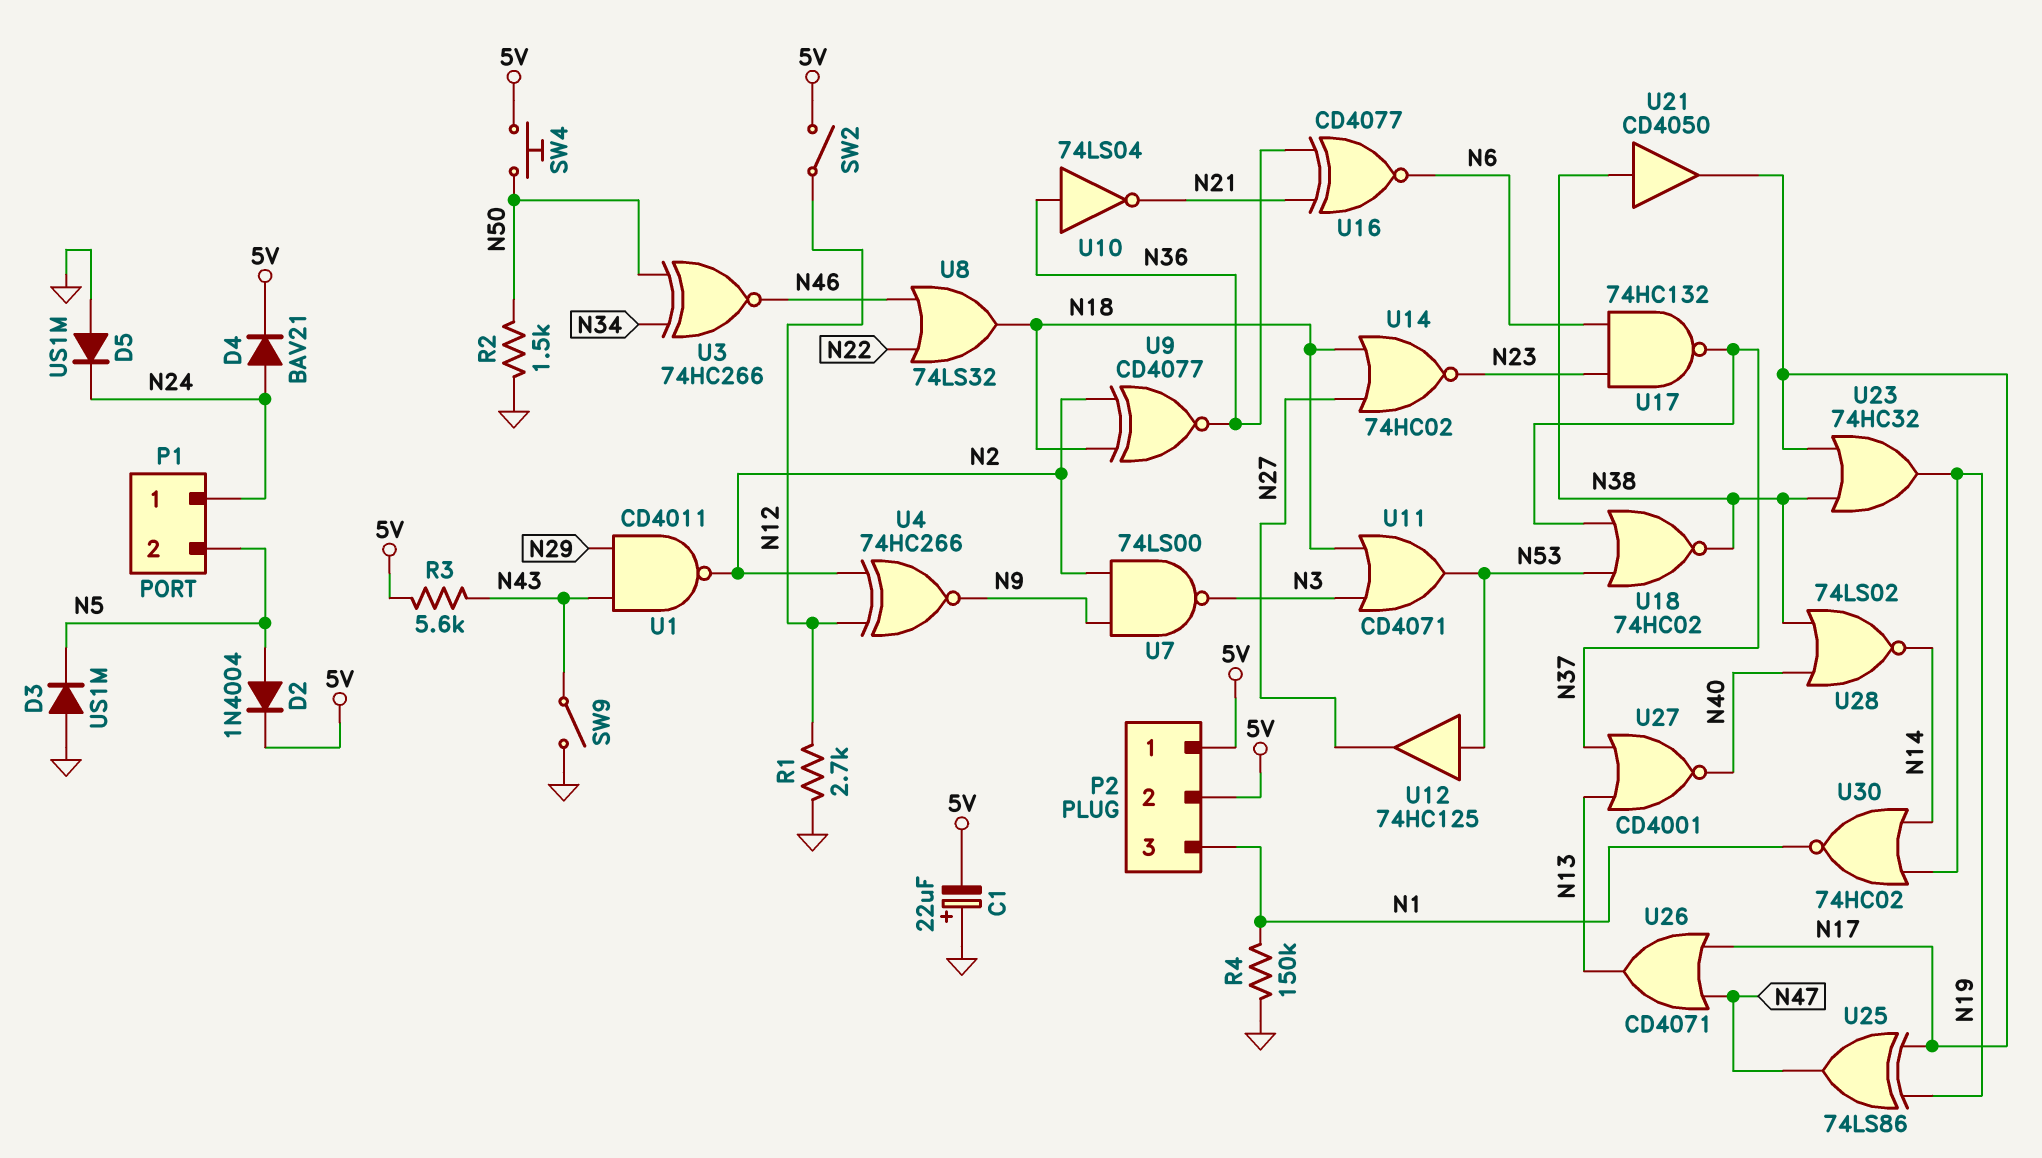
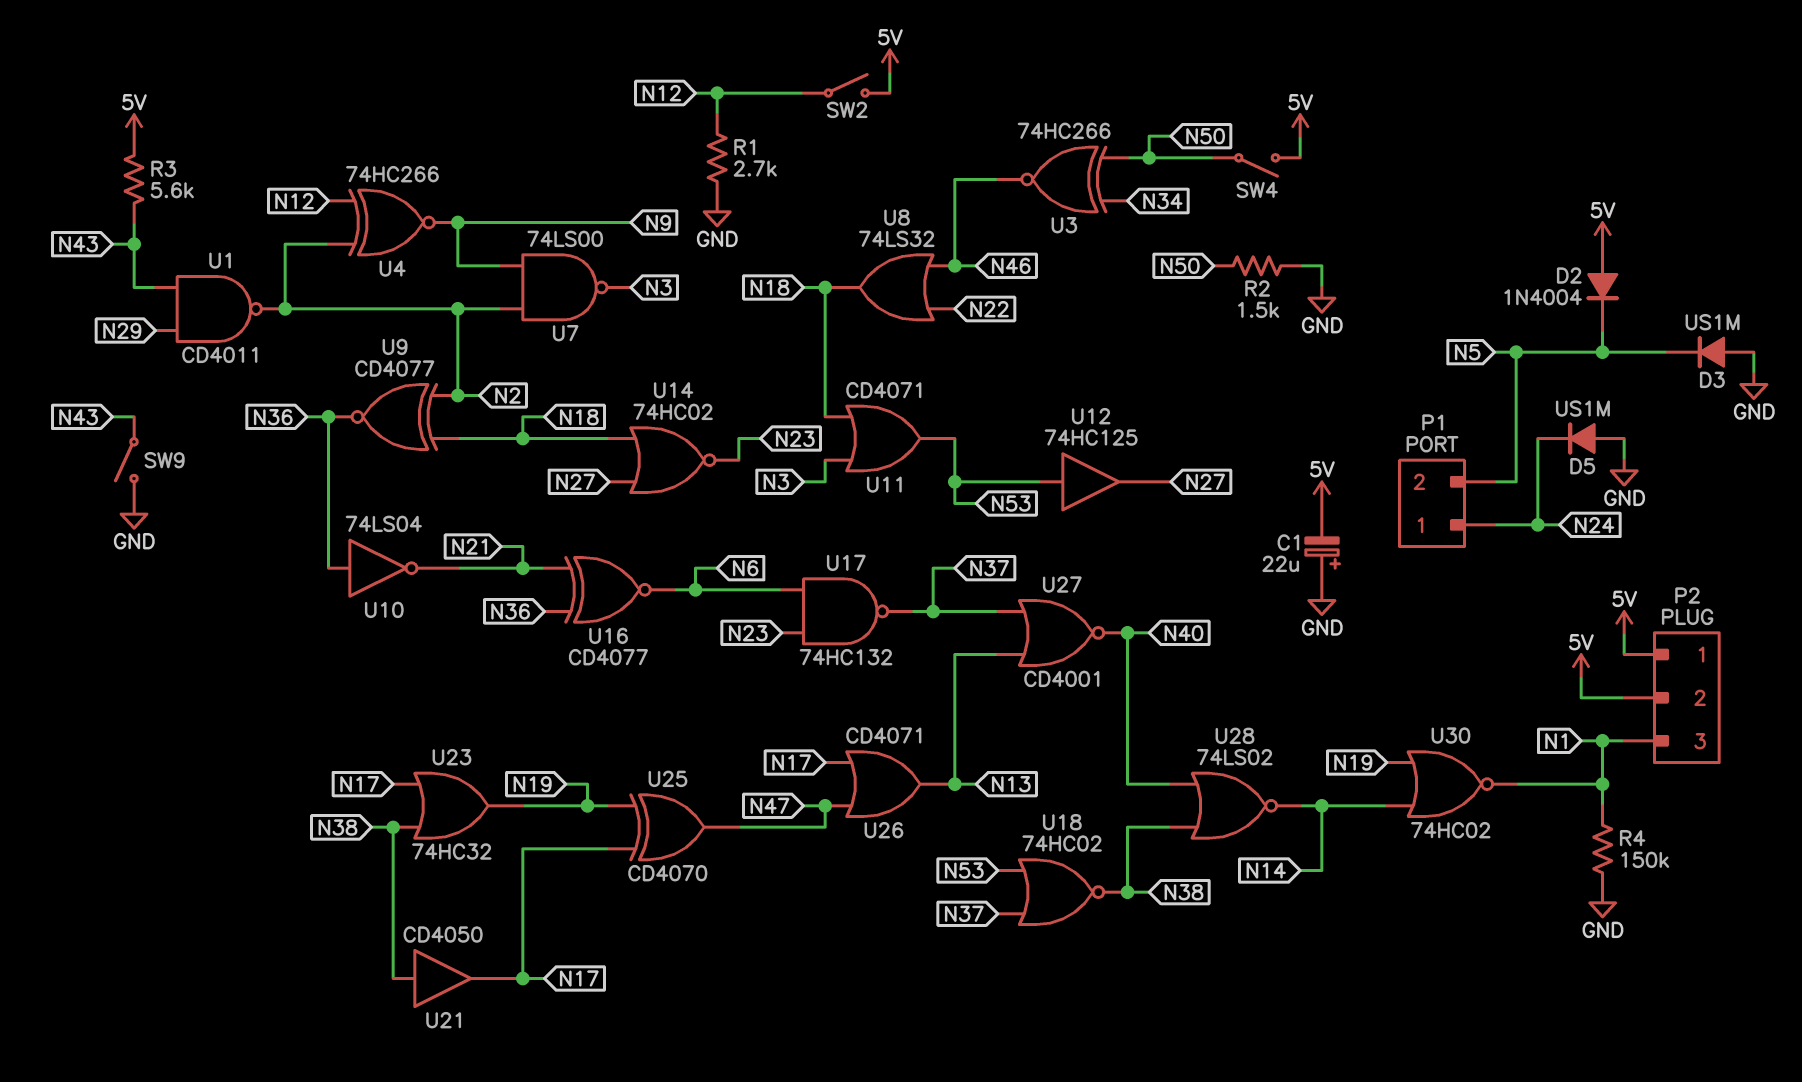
D2: diode 1N4004 (A N5, K 5V) -> diode 1N4004 (A 5V, K N5)
D4: diode BAV21 (A N24, K 5V) -> none
SW4: button (5V, N50) -> switch (5V, N50)
U25: XOR 74LS86 (in N17, in N19, out N47) -> XOR CD4070 (in N17, in N19, out N47)

